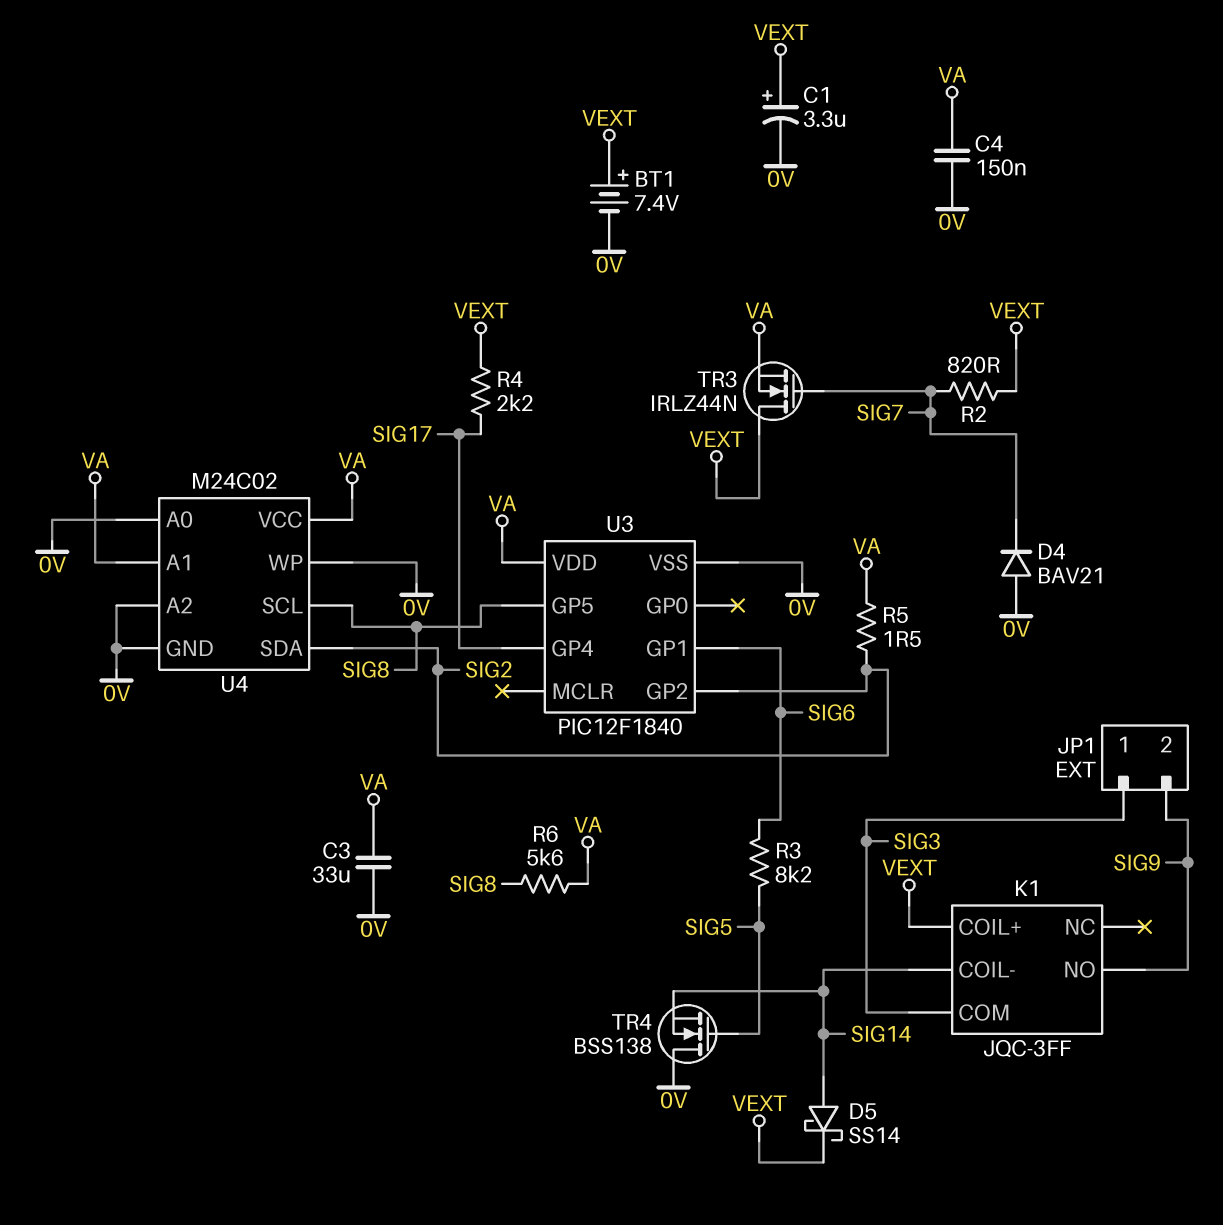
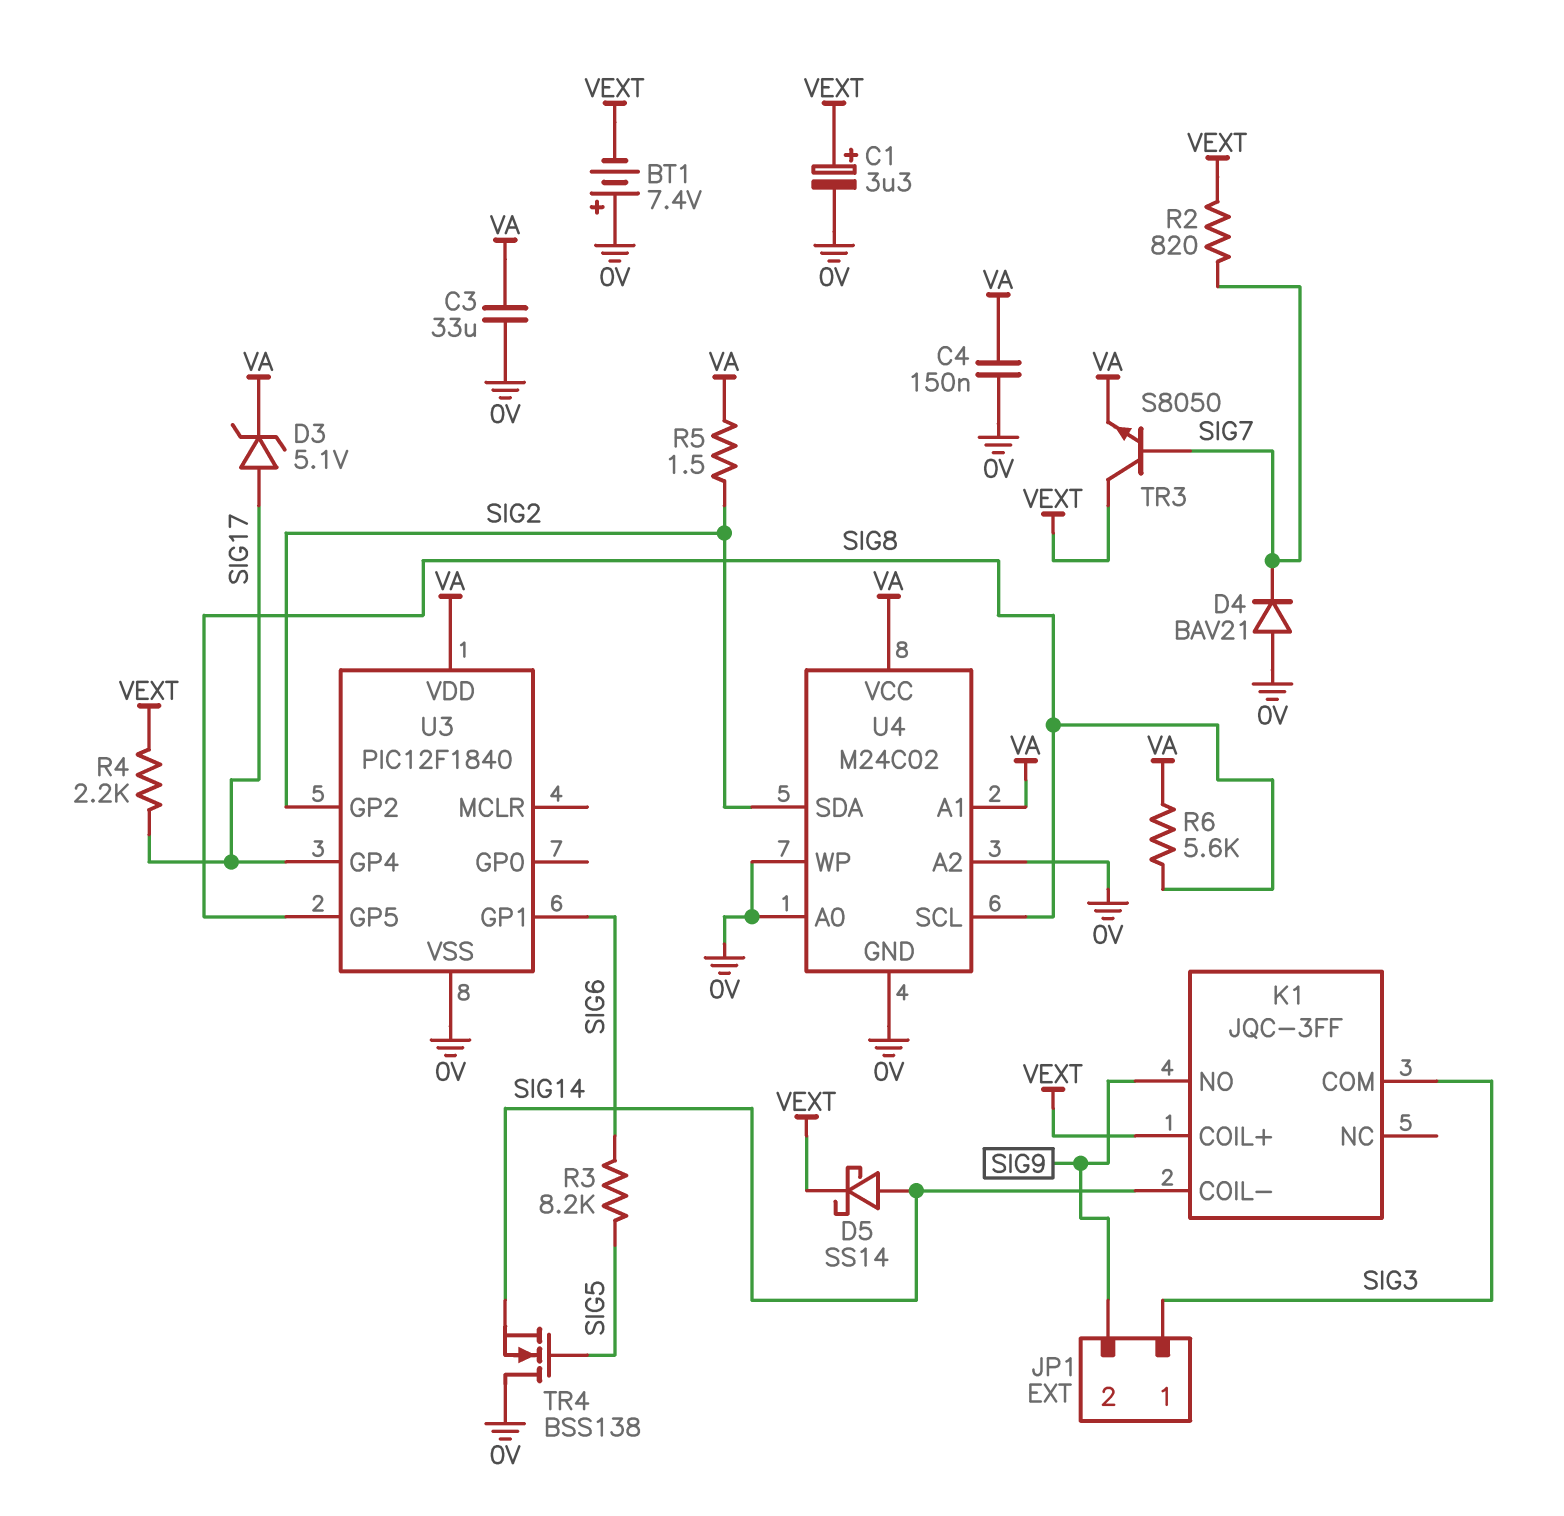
BT1: 7.4V (plus VEXT, minus 0V) -> 7.4V (plus 0V, minus VEXT)
D3: none -> zener 5.1V (A SIG17, K VA)
TR3: NMOS IRLZ44N (G SIG7, D VEXT, S VA) -> NPN S8050 (B SIG7, C VEXT, E VA)

